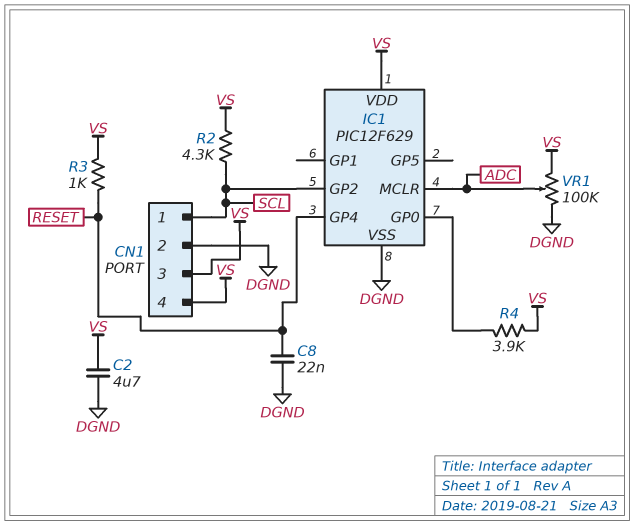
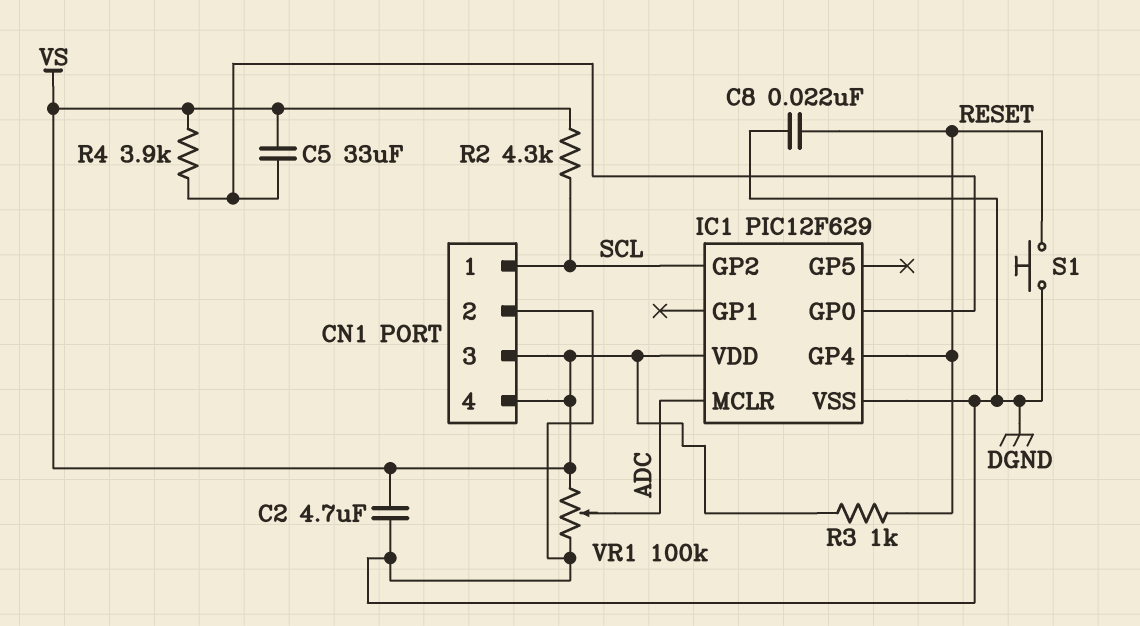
C5: none -> 33uF (IC1/GP0, VS)
S1: none -> button (DGND, RESET)

